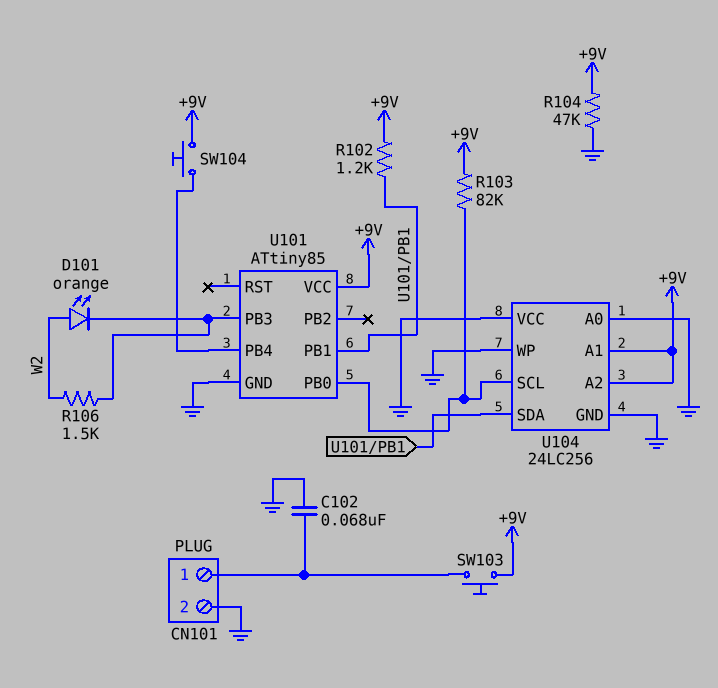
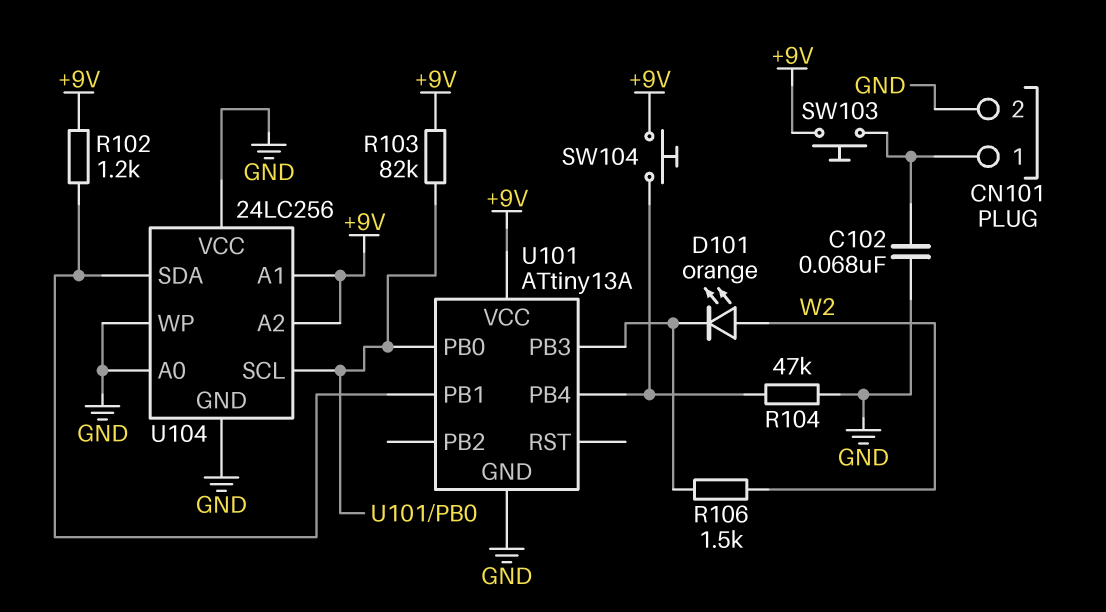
R104: 47k (+9V, GND) -> 47k (GND, U101/PB4)
U101: ATtiny85 -> ATtiny13A

